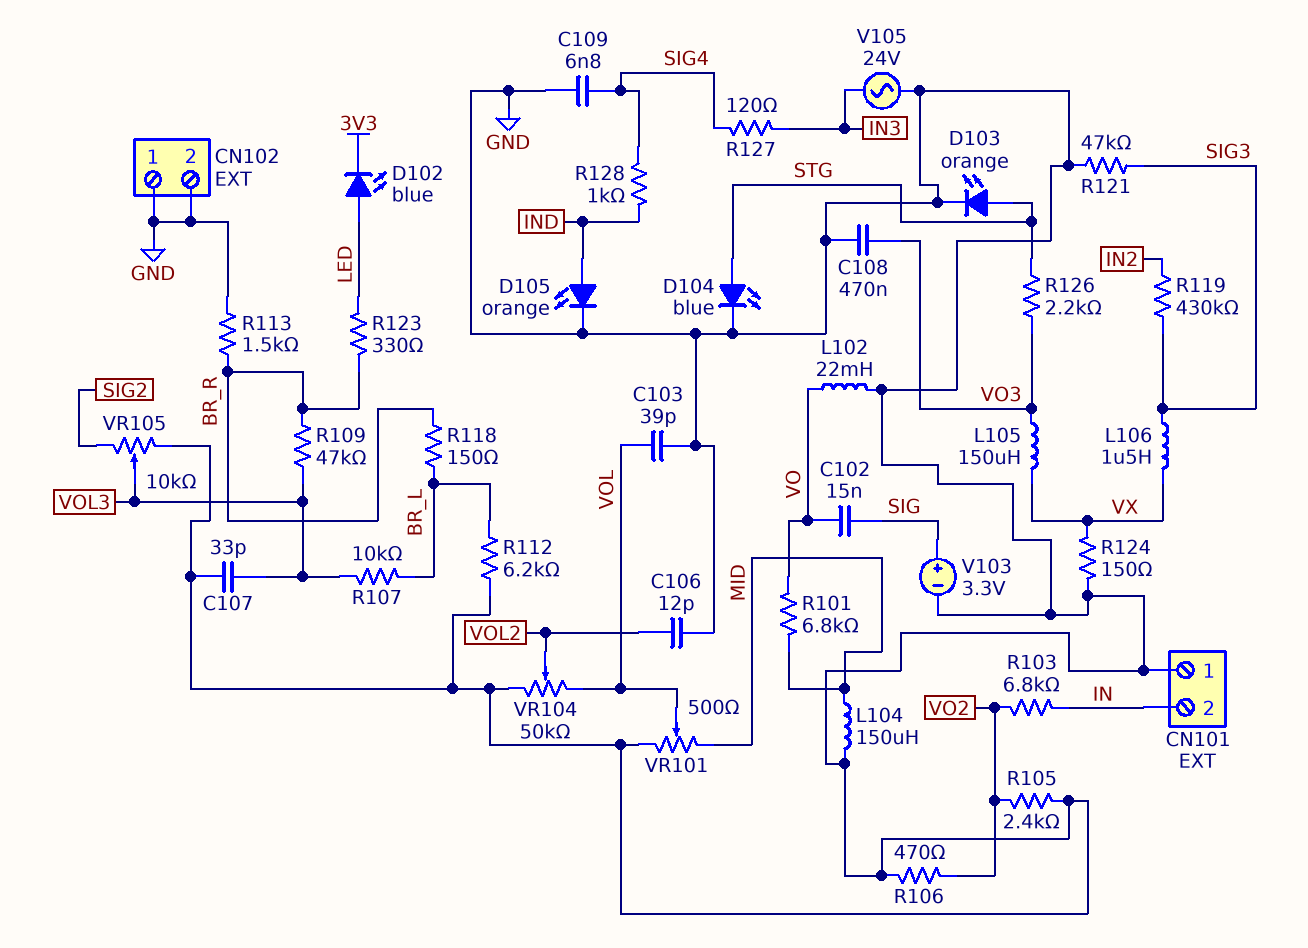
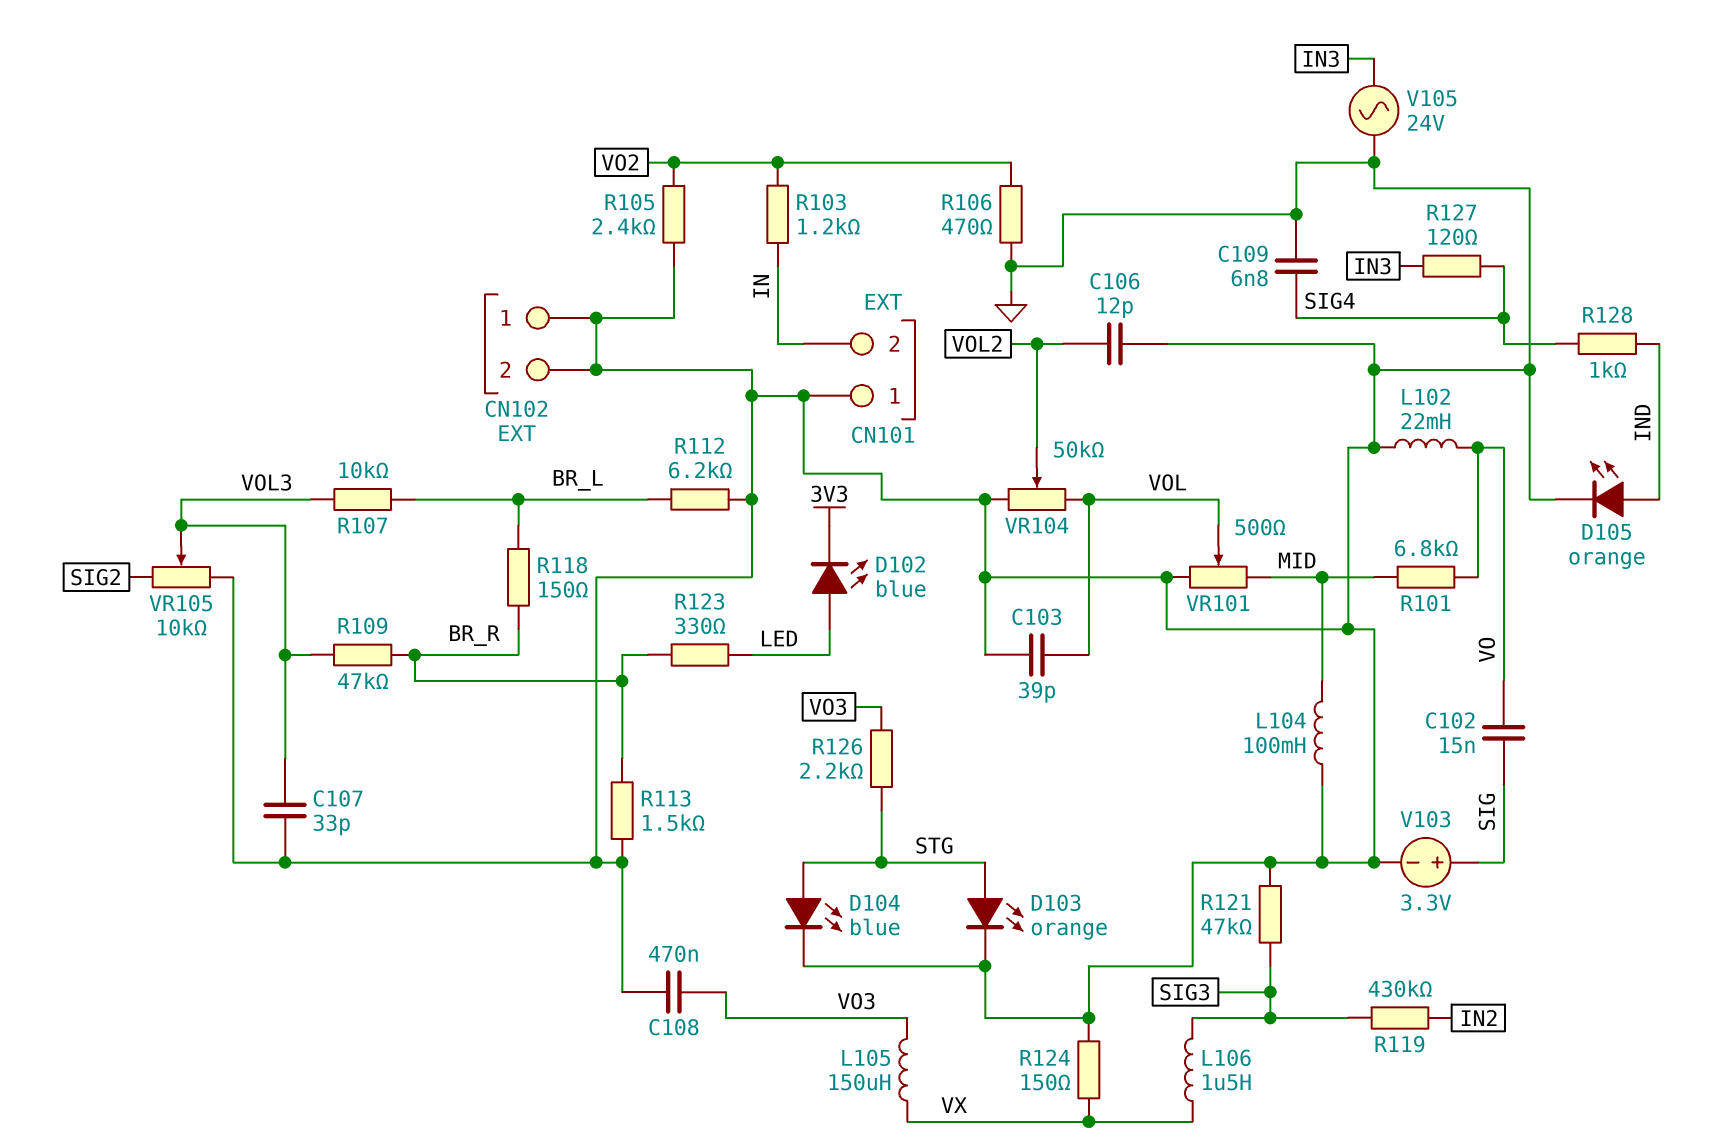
L104: 150uH (GND, MID) -> 100mH (GND, MID)
R103: 6.8k (IN, VO2) -> 1.2k (IN, VO2)

